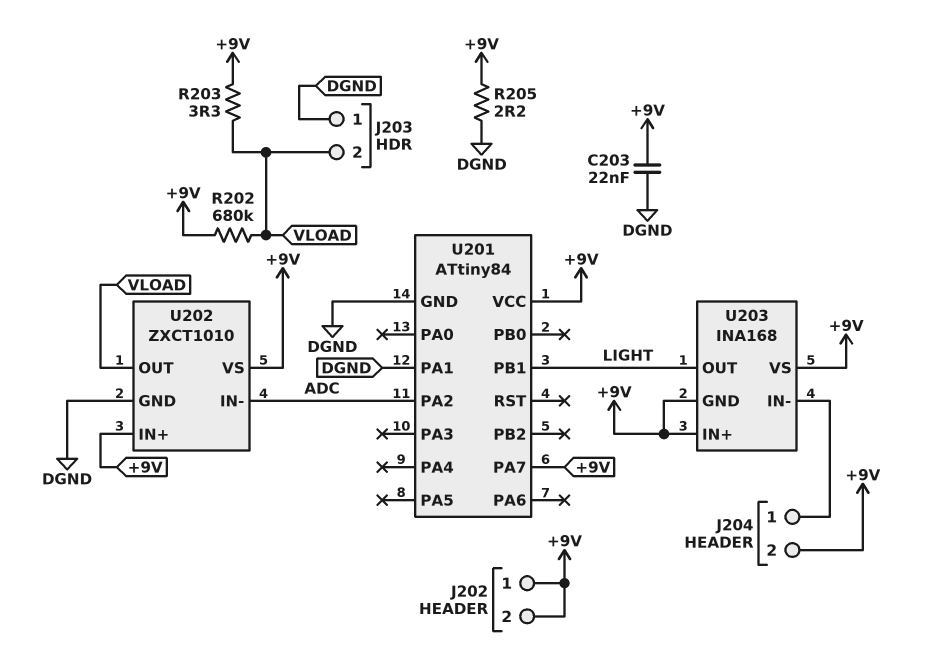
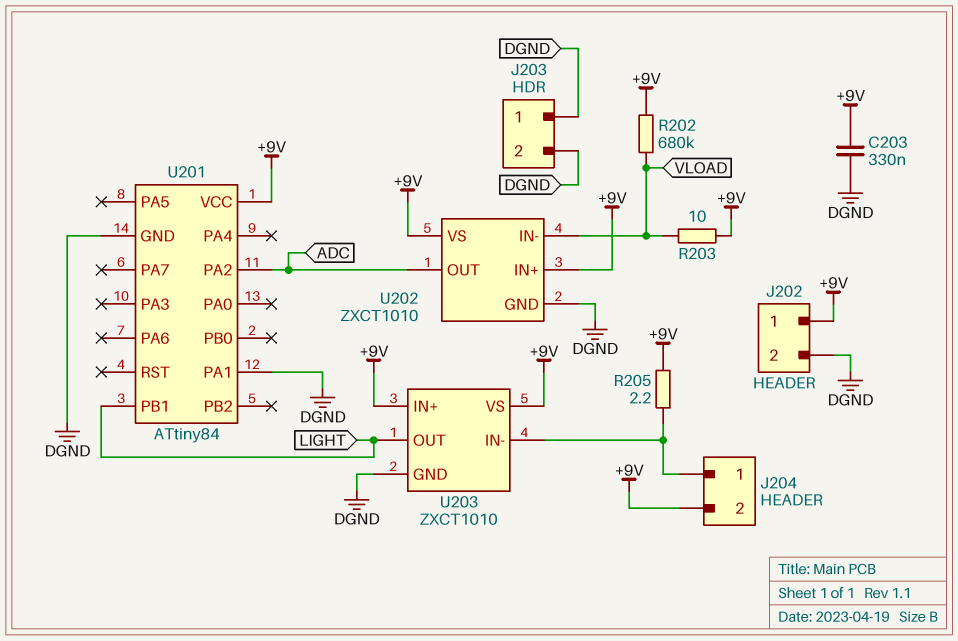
C203: 22nF (+9V, DGND) -> 330nF (+9V, DGND)
J202 pin 2: +9V -> DGND
J203 pin 2: VLOAD -> DGND
R203: 3.3 (+9V, VLOAD) -> 10 (+9V, VLOAD)
R205: 2.2 (+9V, DGND) -> 2.2 (+9V, J204/1)
U201 pin PA7: +9V -> none
U202 pin IN-: ADC -> VLOAD
U202 pin OUT: VLOAD -> ADC
U203: INA168 -> ZXCT1010
U203 pin GND: +9V -> DGND

